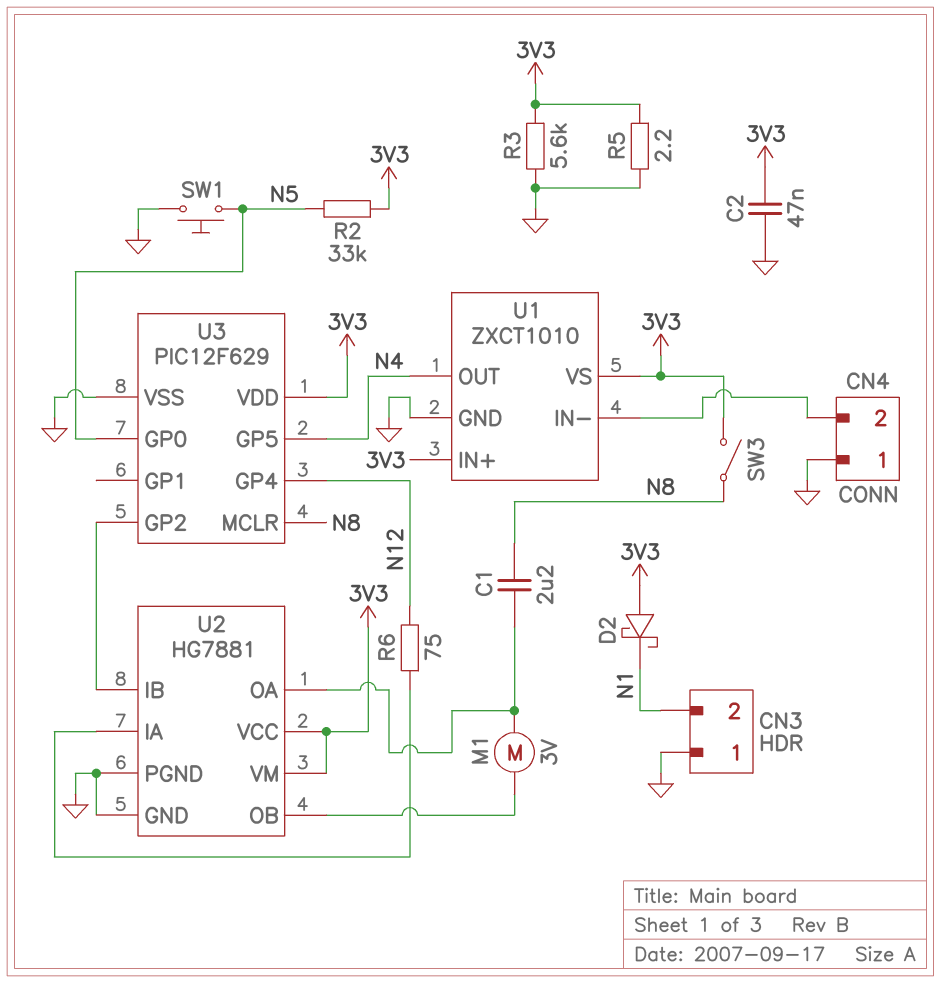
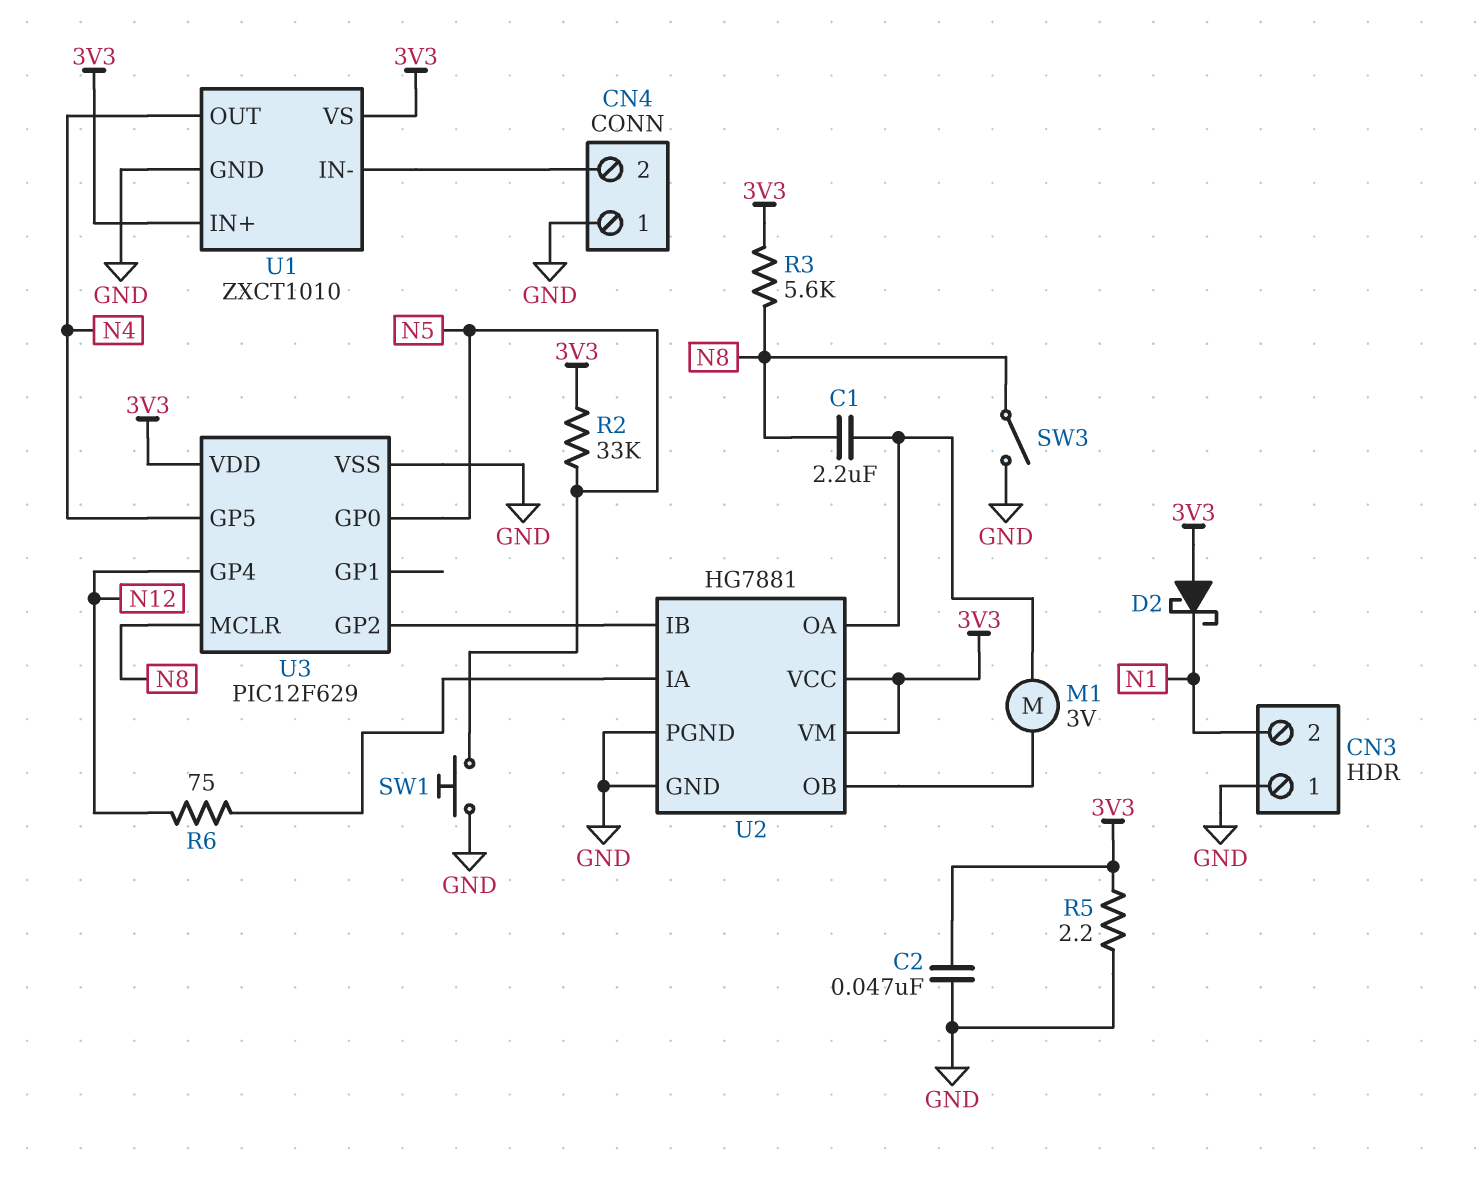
R3: 5.6k (3V3, GND) -> 5.6k (3V3, N8)
SW3: switch (3V3, N8) -> switch (GND, N8)

